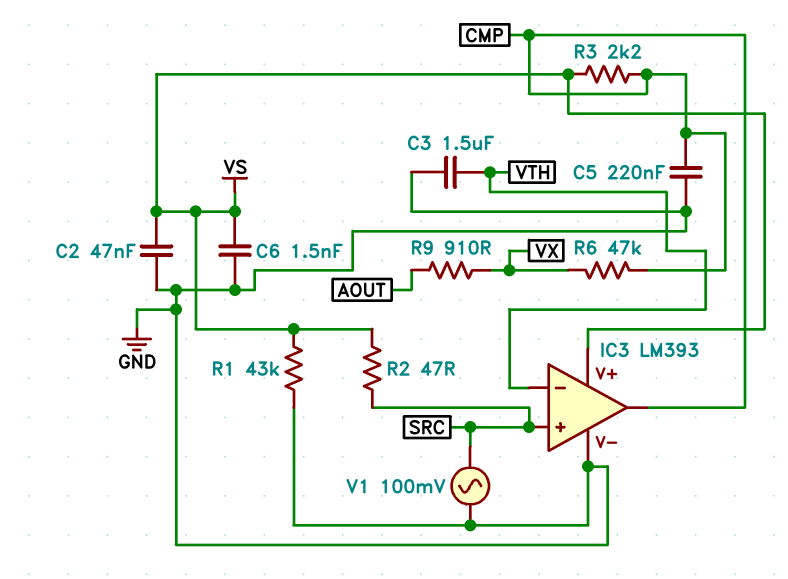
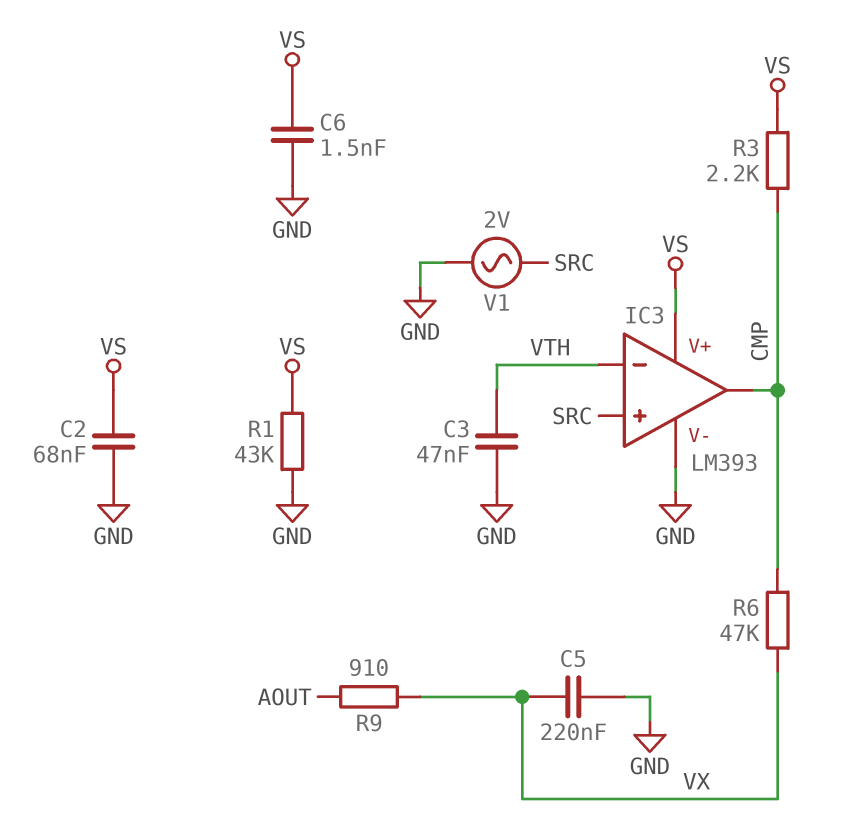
C2: 47nF (GND, VS) -> 68nF (GND, VS)
C3: 1.5uF (GND, VTH) -> 47nF (GND, VTH)
C5: 220nF (CMP, GND) -> 220nF (GND, VX)
R2: 47 (SRC, VS) -> none
V1: AC 100mV (GND, SRC) -> AC 2V (GND, SRC)

